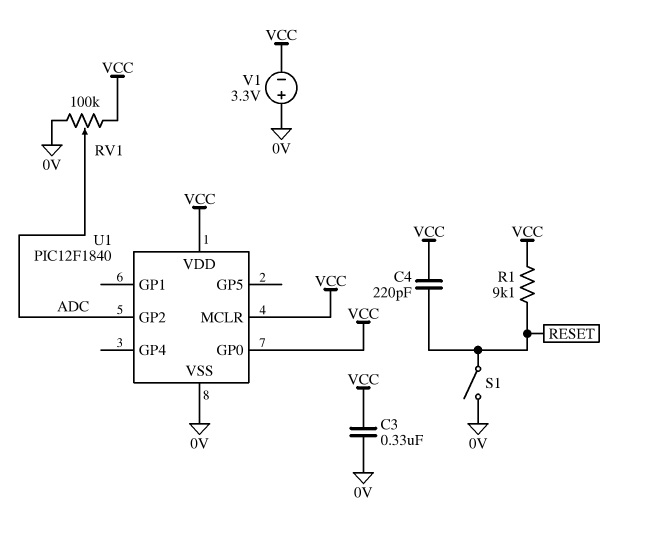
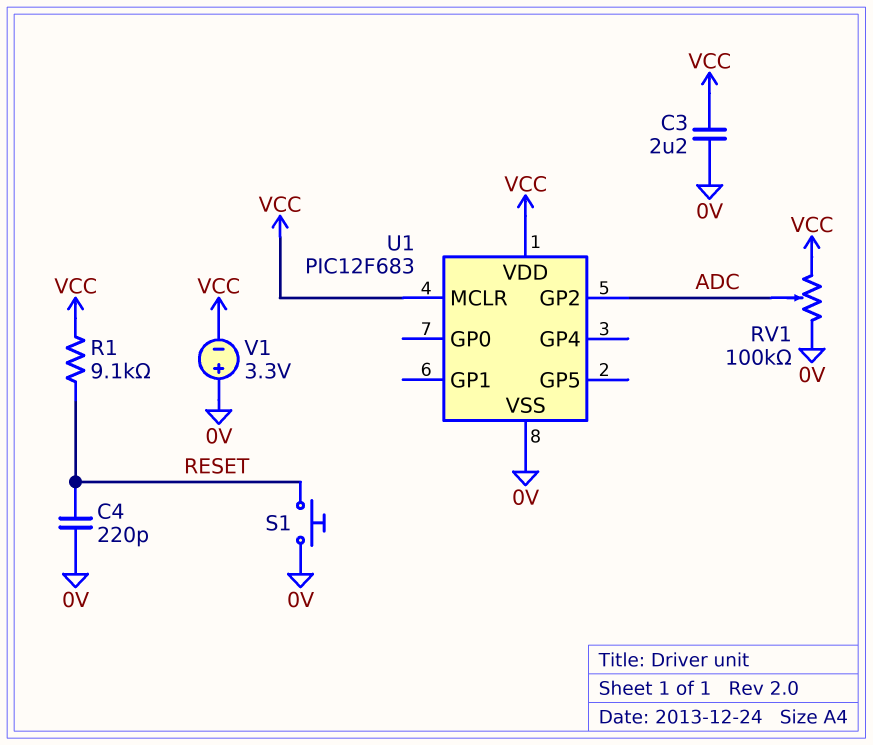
C3: 330nF (0V, VCC) -> 2.2uF (0V, VCC)
C4: 220pF (RESET, VCC) -> 220pF (0V, RESET)
S1: switch (0V, RESET) -> button (0V, RESET)
U1: PIC12F1840 -> PIC12F683
U1 pin GP0: VCC -> none

